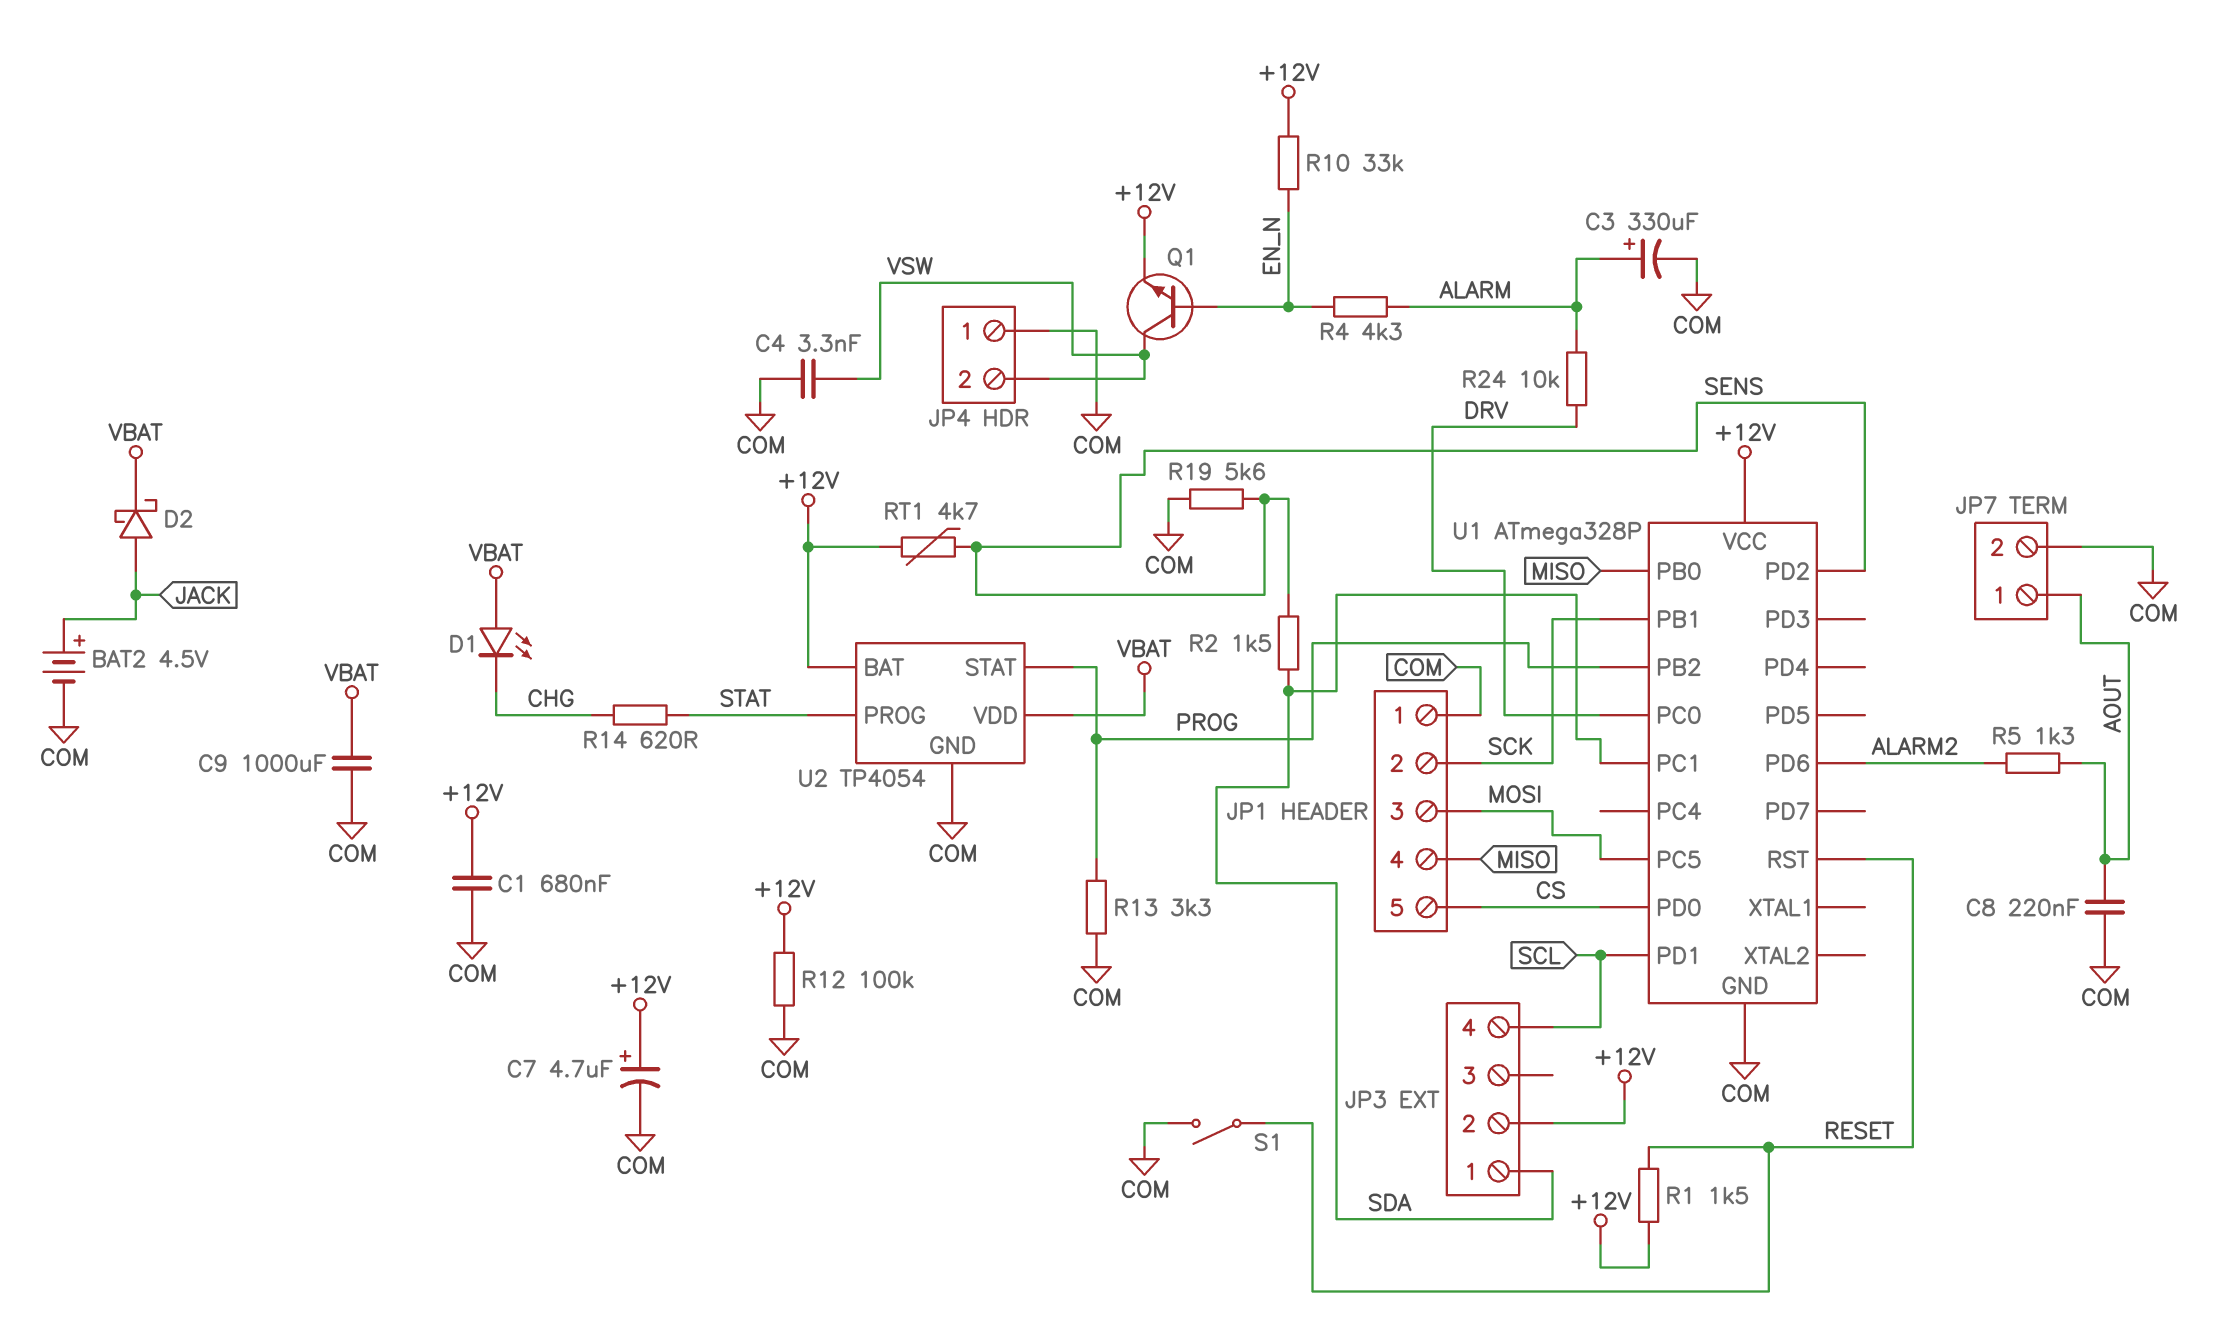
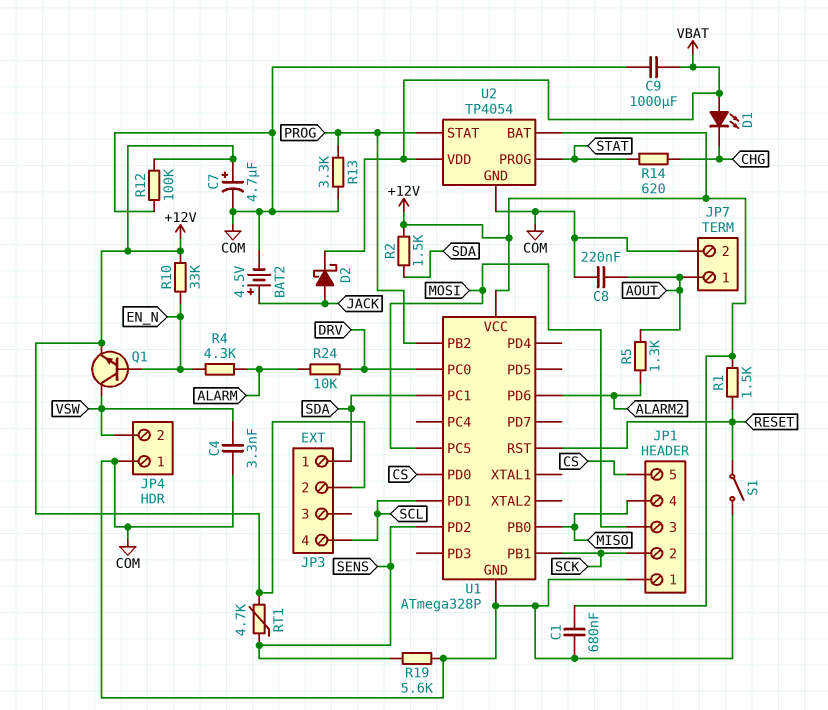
C3: 330uF (plus ALARM, minus COM) -> none
R2: 1.5k (SDA, SENS) -> 1.5k (+12V, SDA)

